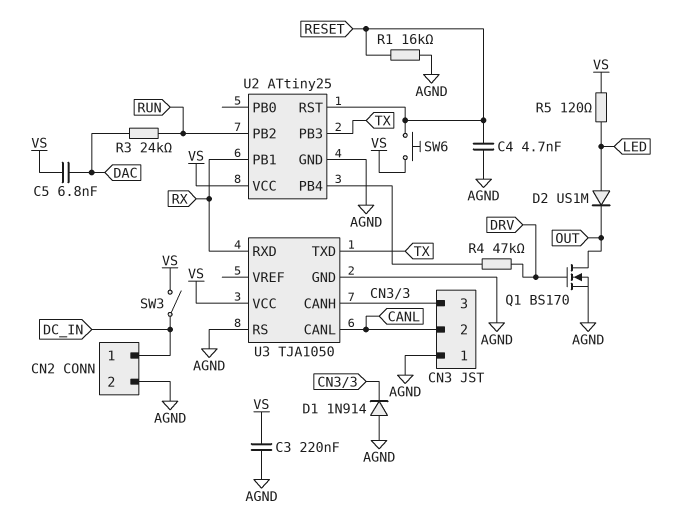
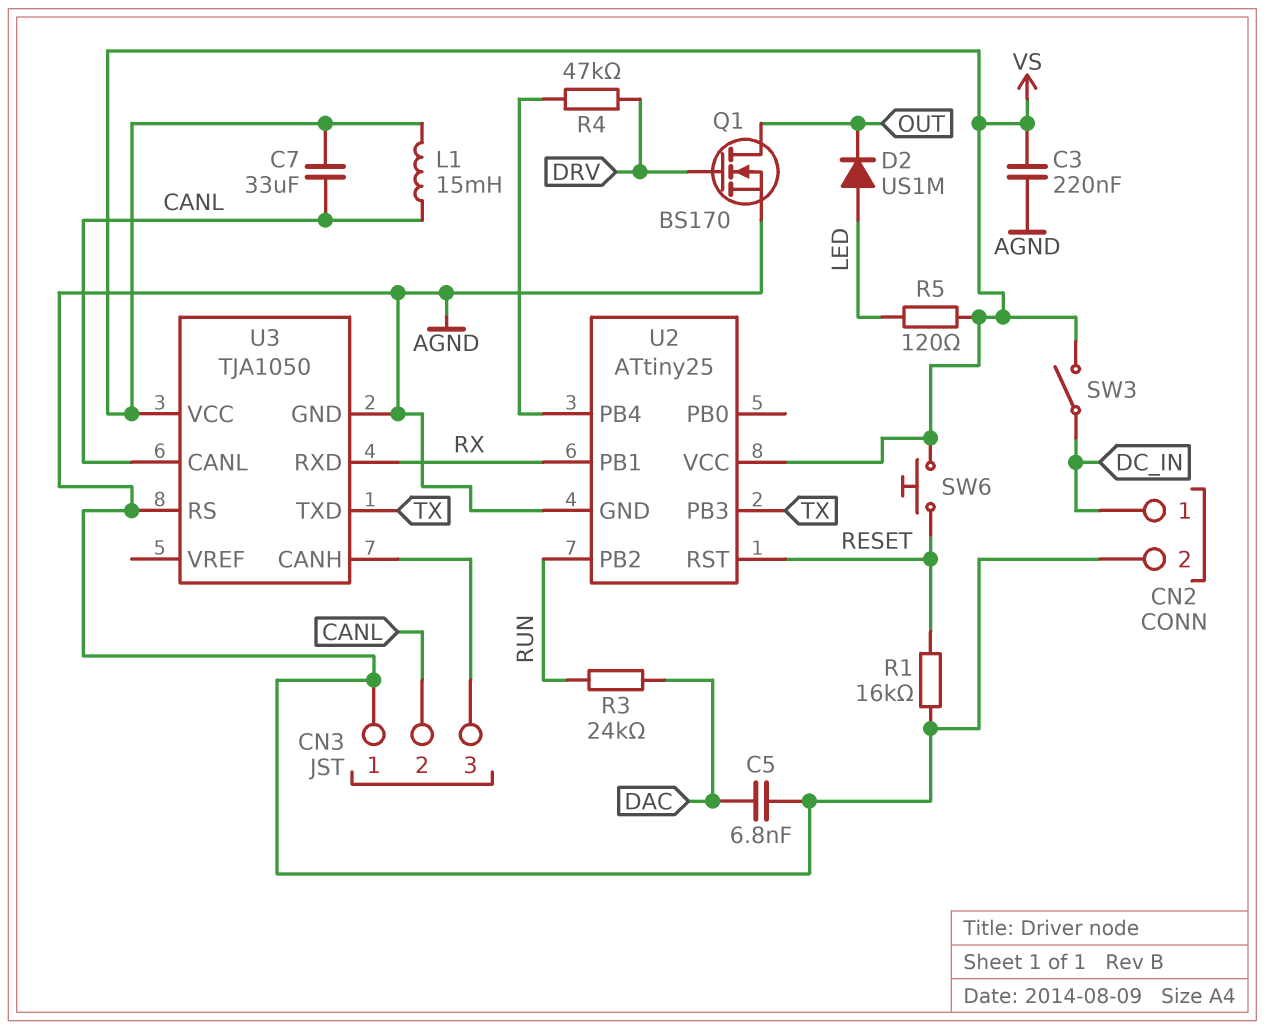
C4: 4.7nF (AGND, RESET) -> none
C5: 6.8nF (DAC, VS) -> 6.8nF (AGND, DAC)
C7: none -> 33uF (CANL, VS)
D1: diode 1N914 (A AGND, K CN3/3) -> none
L1: none -> 15mH (CANL, VS)

